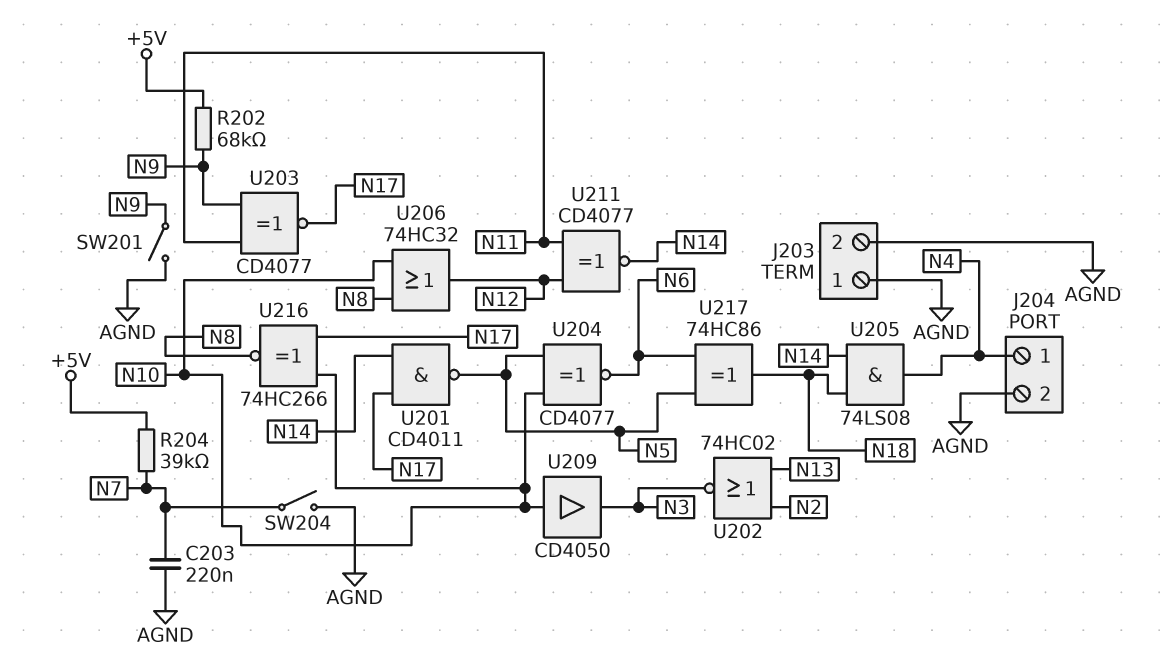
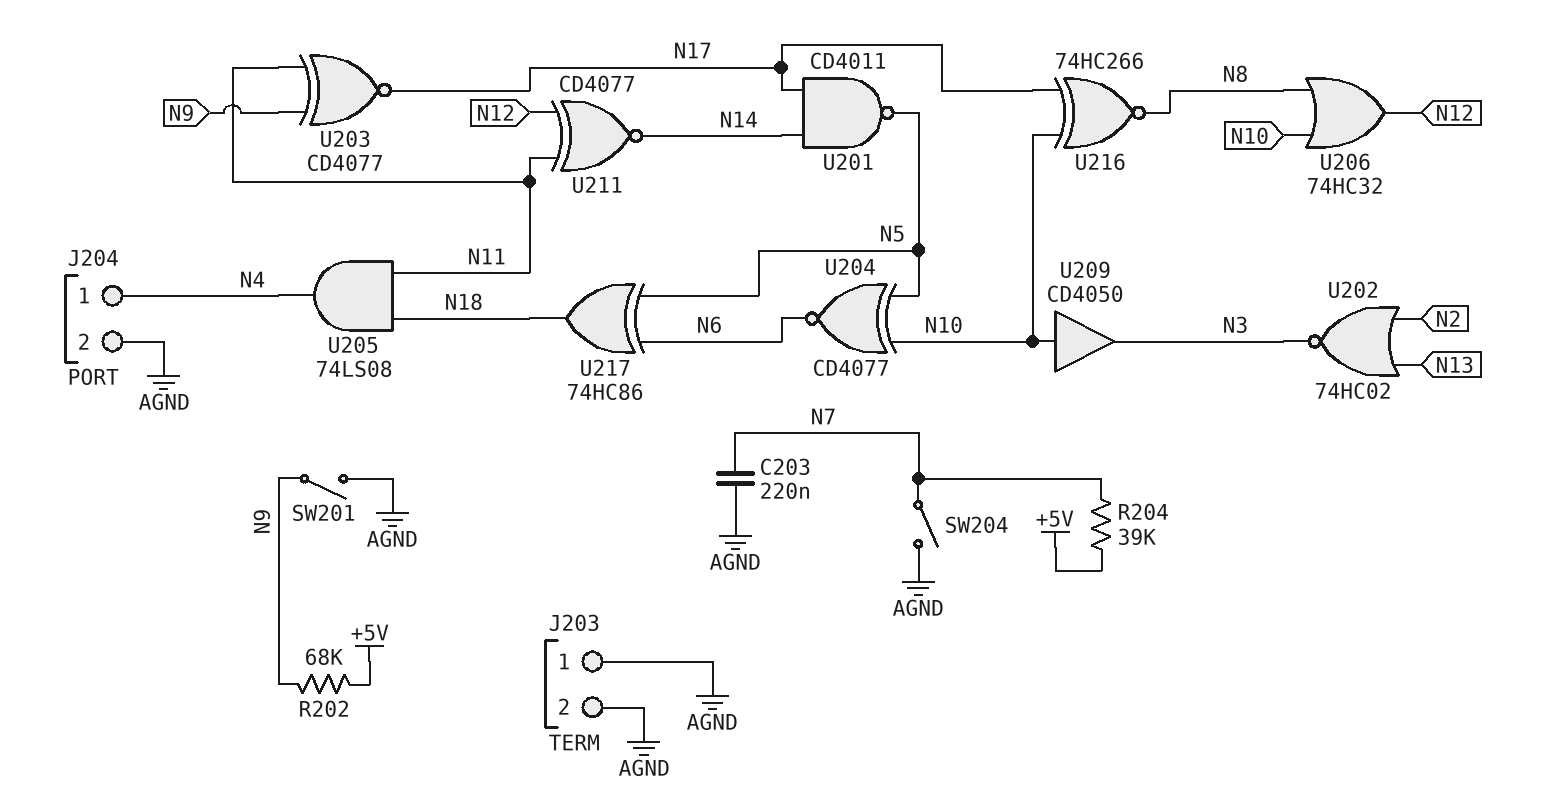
U205: AND 74LS08 (in N14, in N18, out N4) -> AND 74LS08 (in N11, in N18, out N4)

